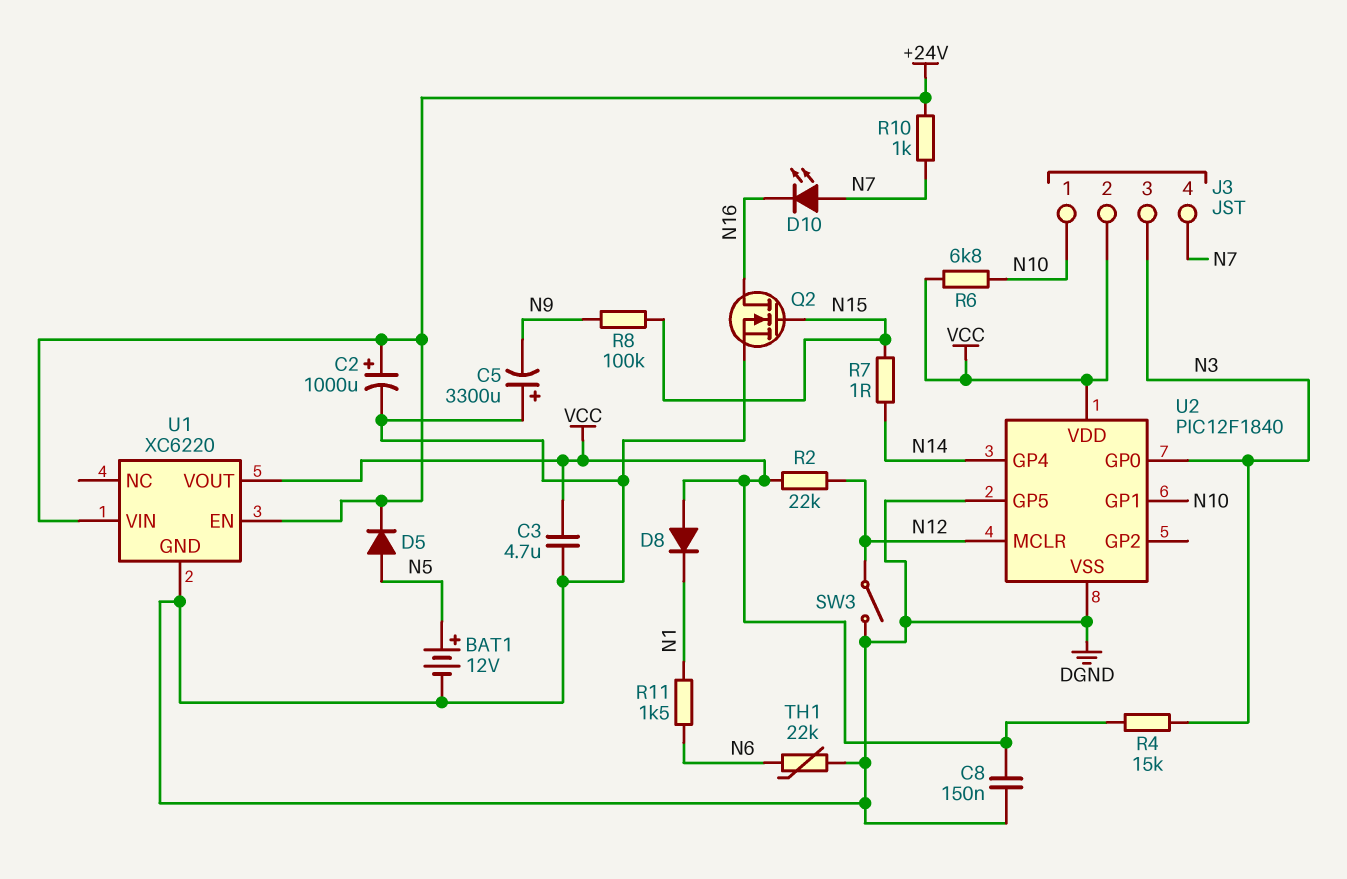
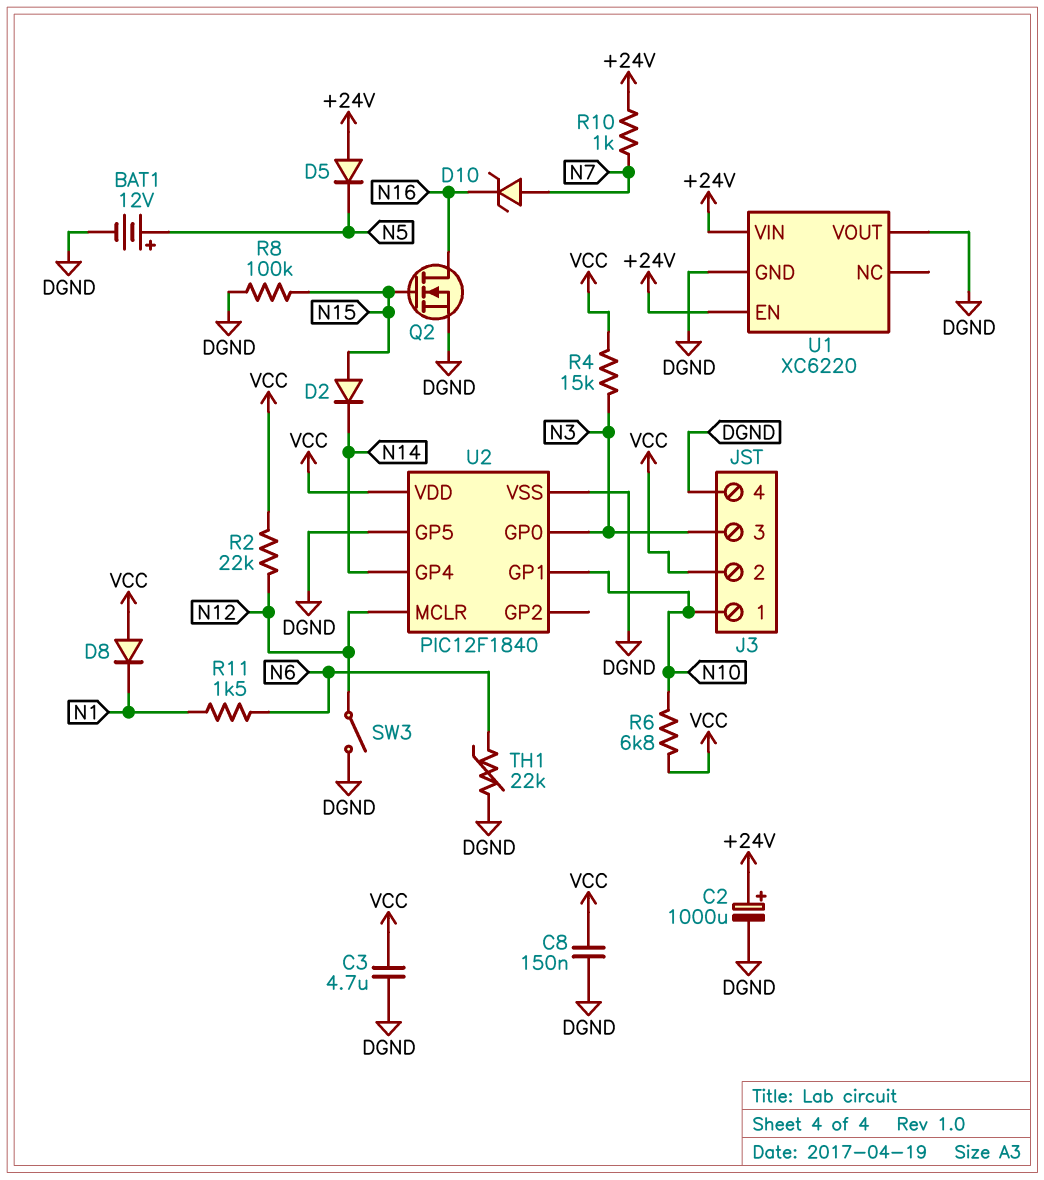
C5: 3300uF (plus DGND, minus N9) -> none
D2: none -> diode (A N15, K N14)
D5: diode (A N5, K +24V) -> diode (A +24V, K N5)
D10: LED (A N7, K N16) -> zener (A N7, K N16)
J3 pin 4: N7 -> DGND
R7: 1 (N14, N15) -> none
R8: 100k (N9, N15) -> 100k (DGND, N15)
U1 pin VOUT: VCC -> DGND

